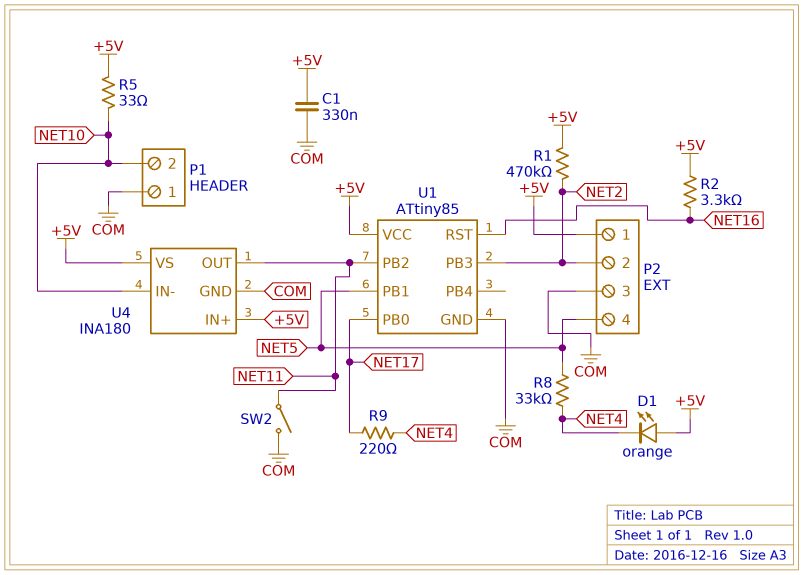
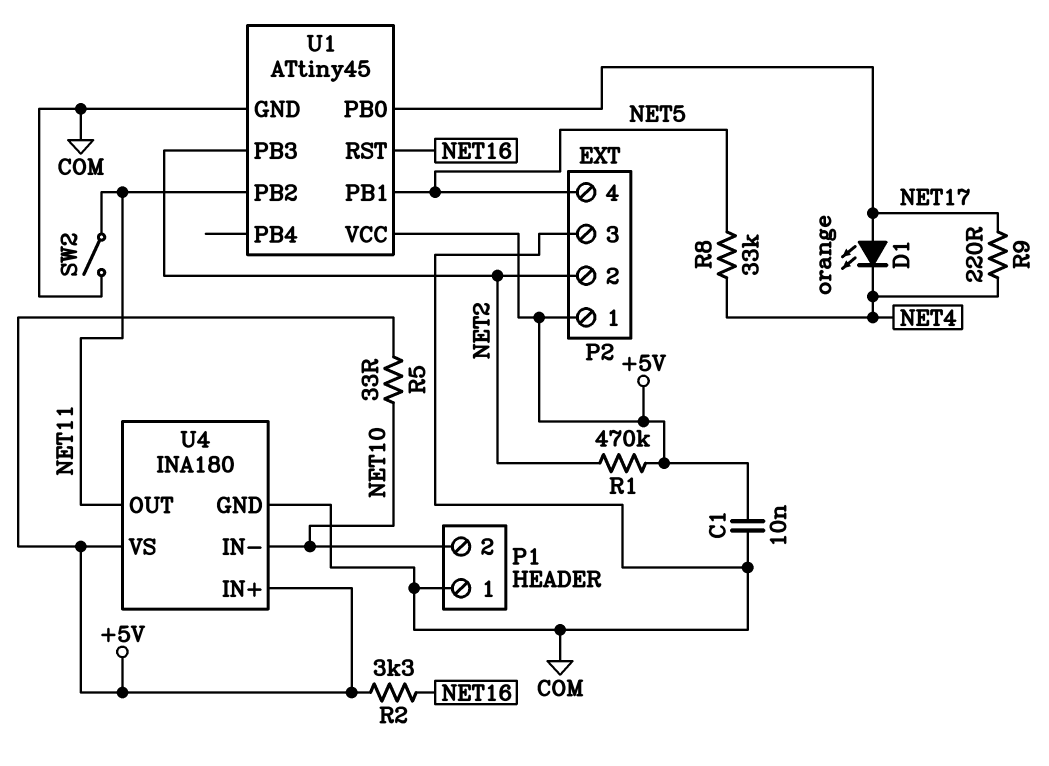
C1: 330nF (+5V, COM) -> 10nF (+5V, COM)
D1: LED orange (A +5V, K NET4) -> LED orange (A NET17, K NET4)
U1: ATtiny85 -> ATtiny45

